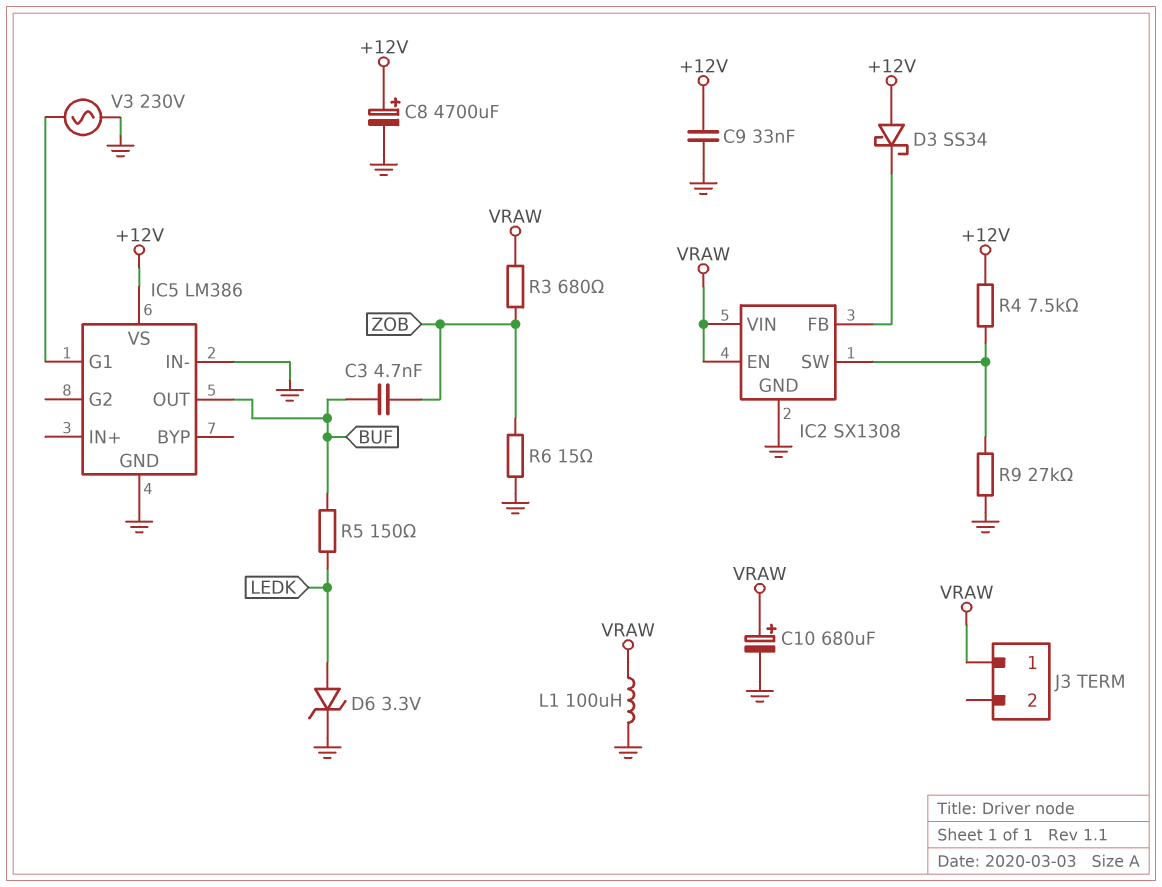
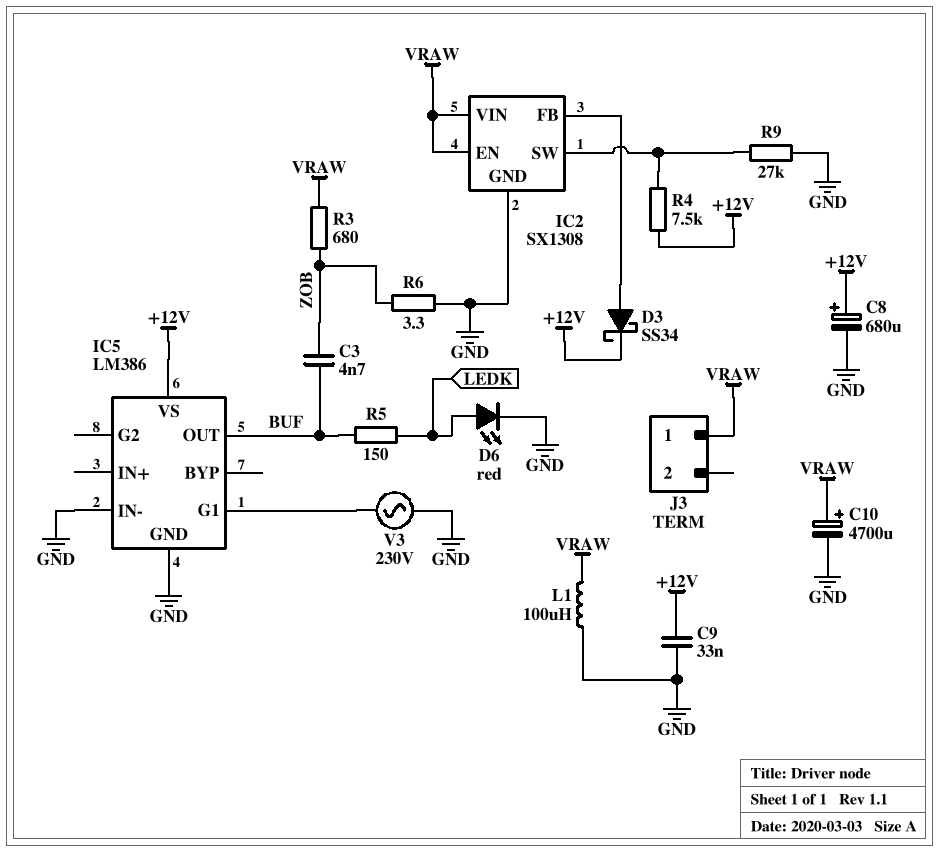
C8: 4700uF (plus +12V, minus GND) -> 680uF (plus +12V, minus GND)
C10: 680uF (plus VRAW, minus GND) -> 4700uF (plus VRAW, minus GND)
D3: schottky SS34 (A +12V, K IC2/FB) -> schottky SS34 (A IC2/FB, K +12V)
D6: zener 3.3V (A LEDK, K GND) -> LED red (A LEDK, K GND)
R6: 15 (GND, ZOB) -> 3.3 (GND, ZOB)

